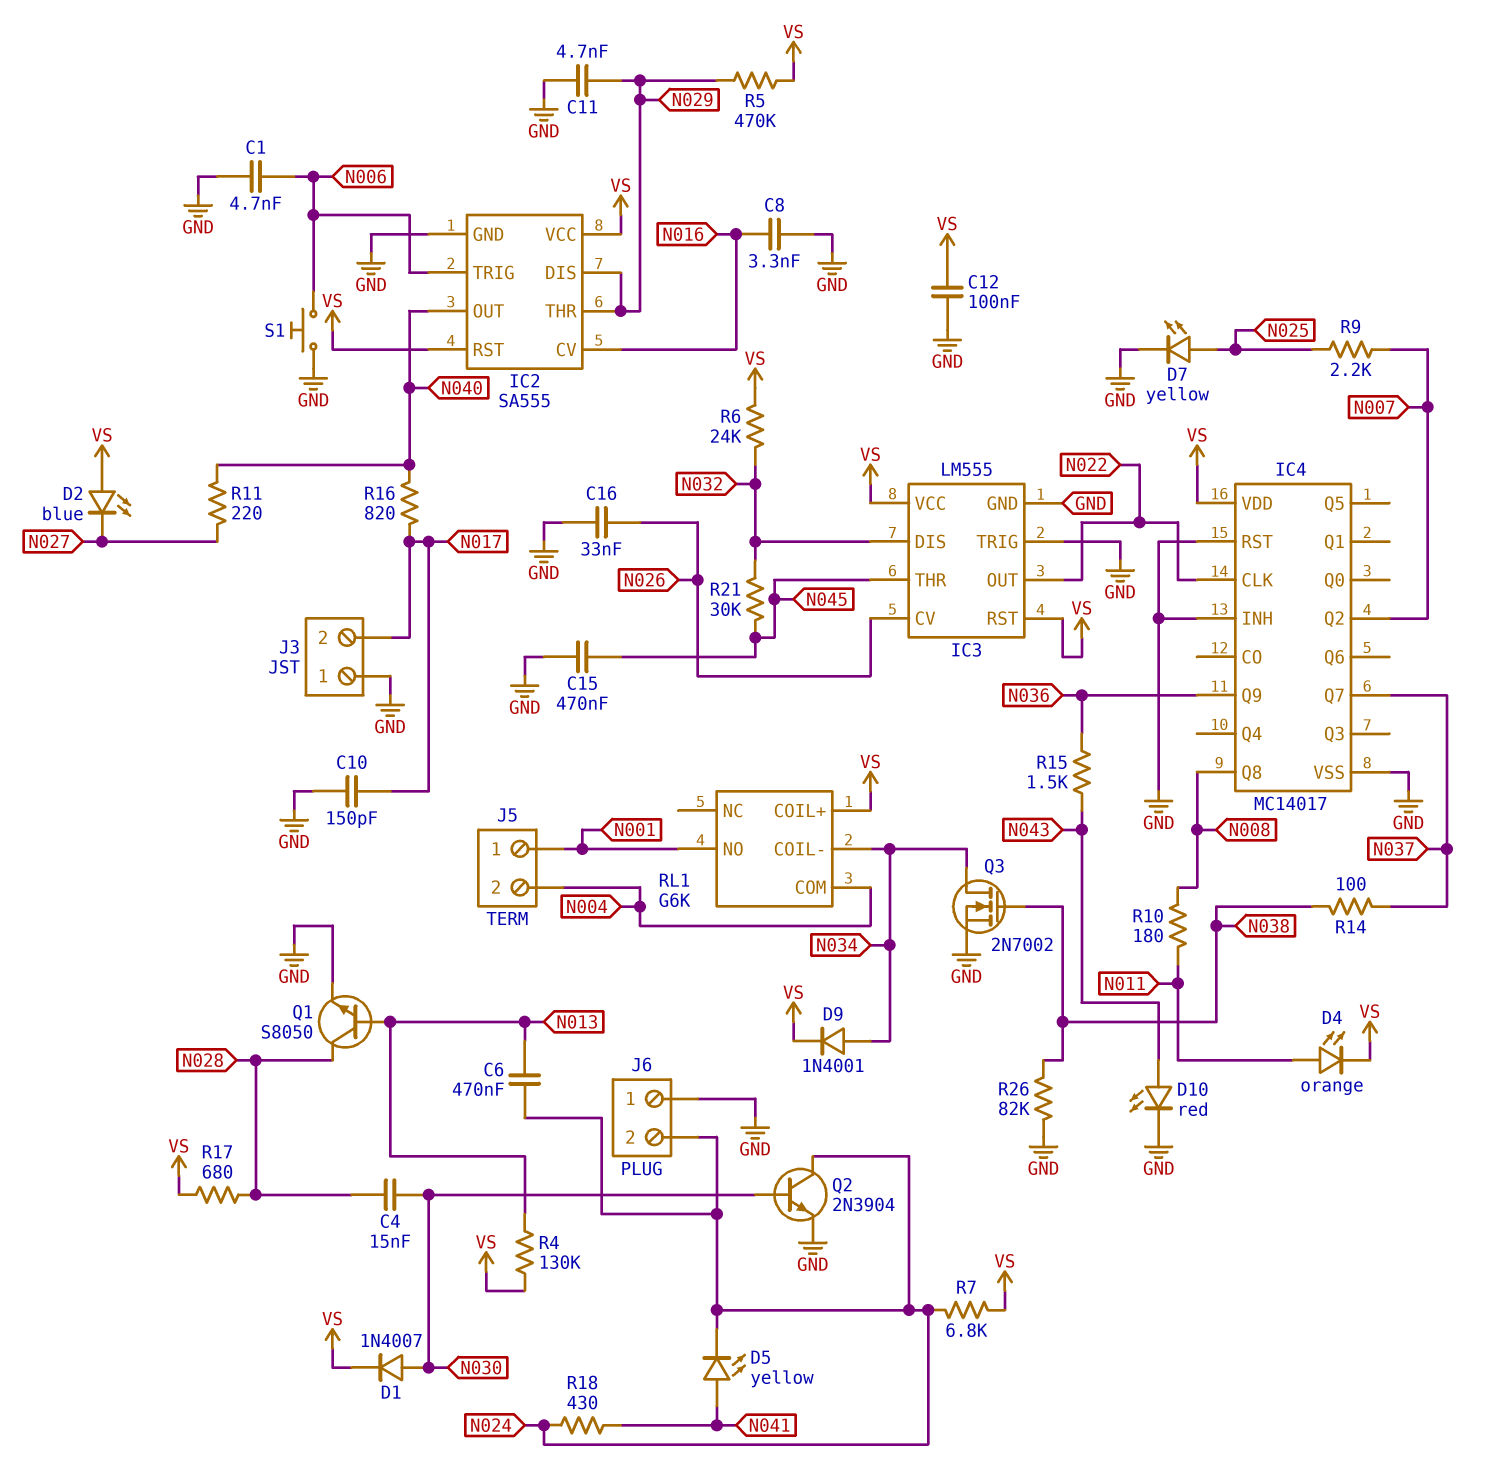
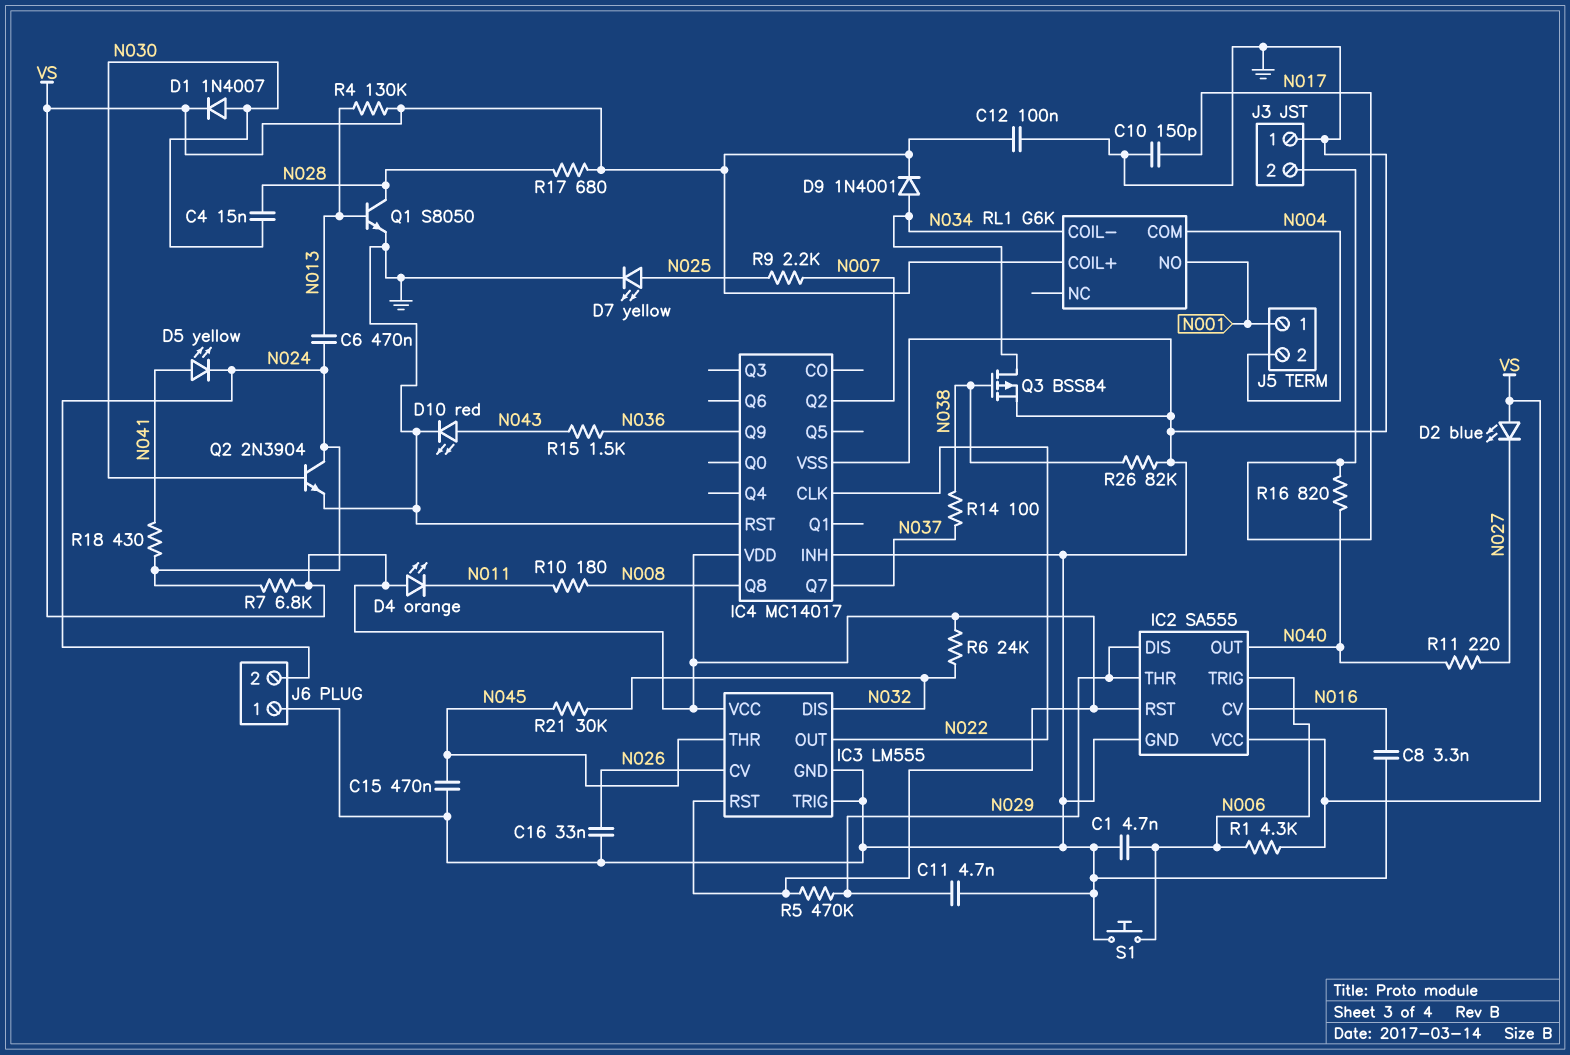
D4: LED orange (A N011, K VS) -> LED orange (A VS, K N011)
Q3: NMOS 2N7002 (G N038, D N034, S GND) -> PMOS BSS84 (G N038, D N034, S GND)
R1: none -> 4.3k (N006, VS)

